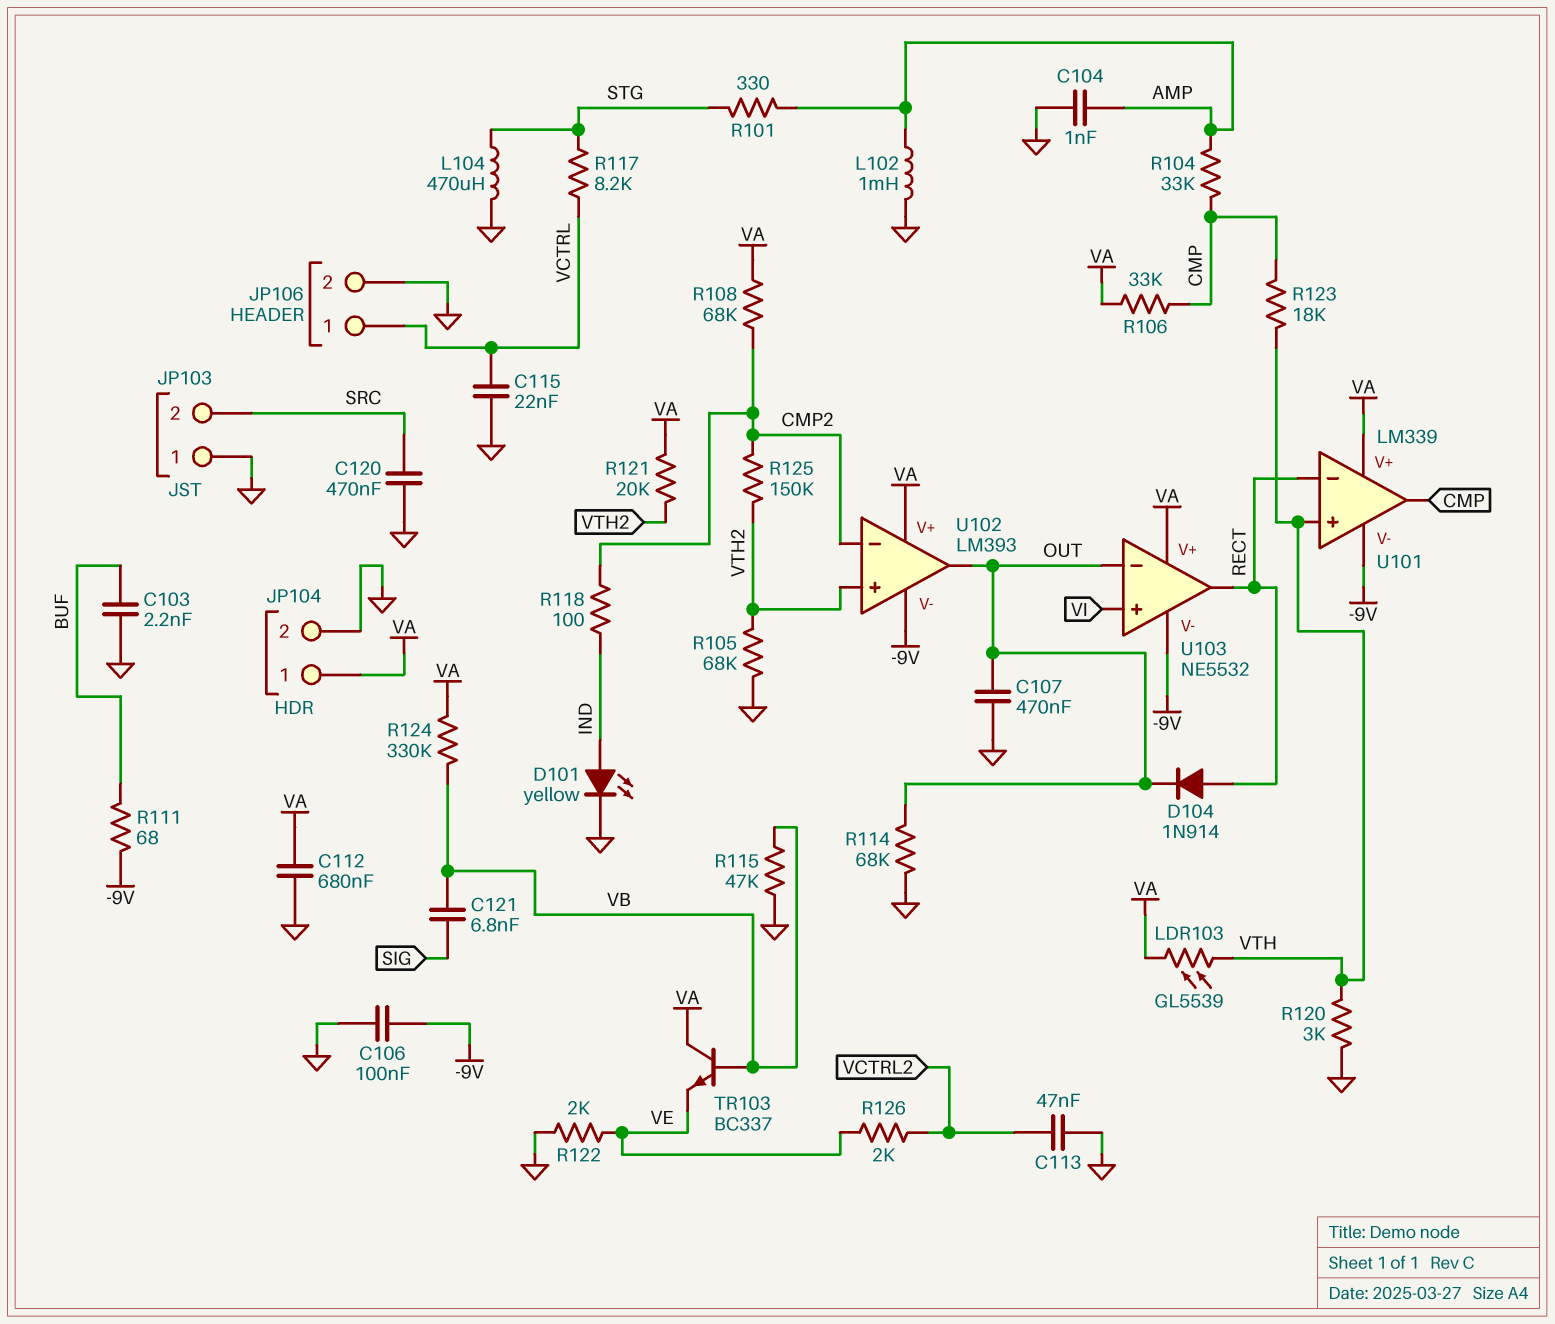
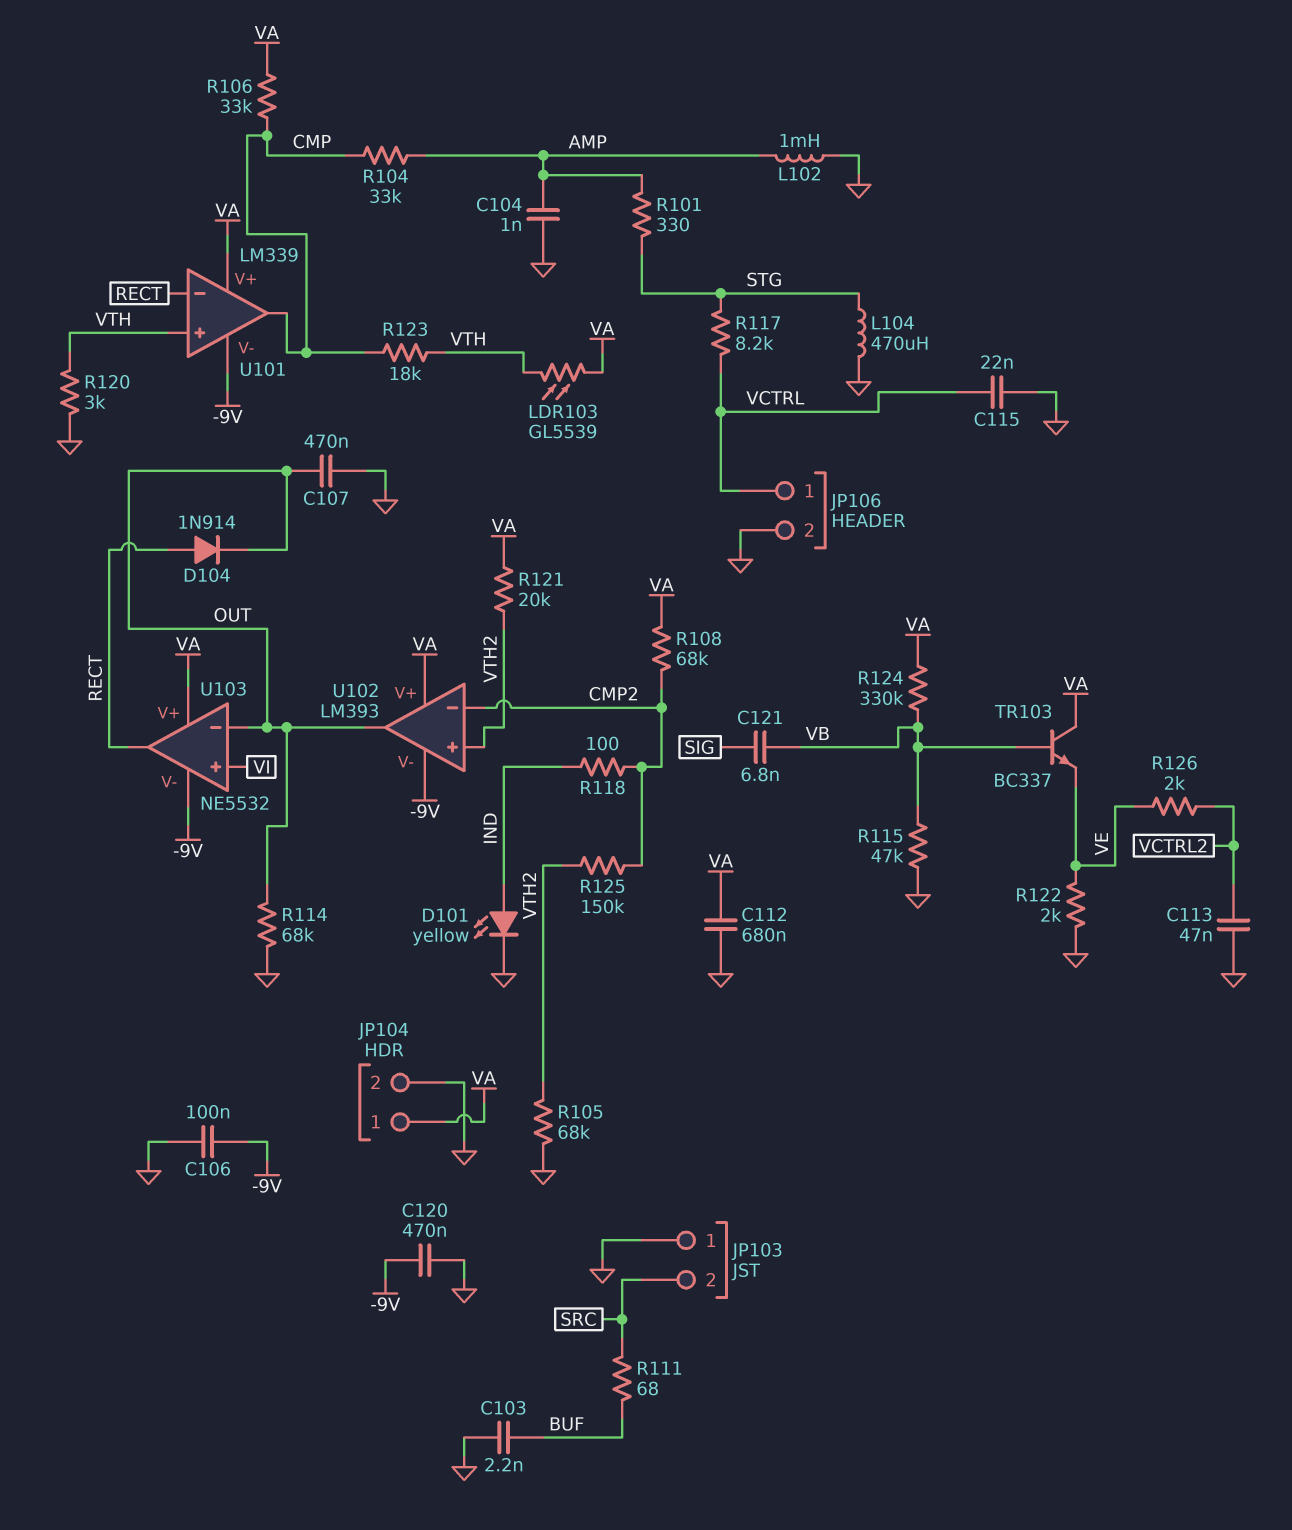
C120: 470nF (GND, SRC) -> 470nF (-9V, GND)
R111: 68 (-9V, BUF) -> 68 (BUF, SRC)

